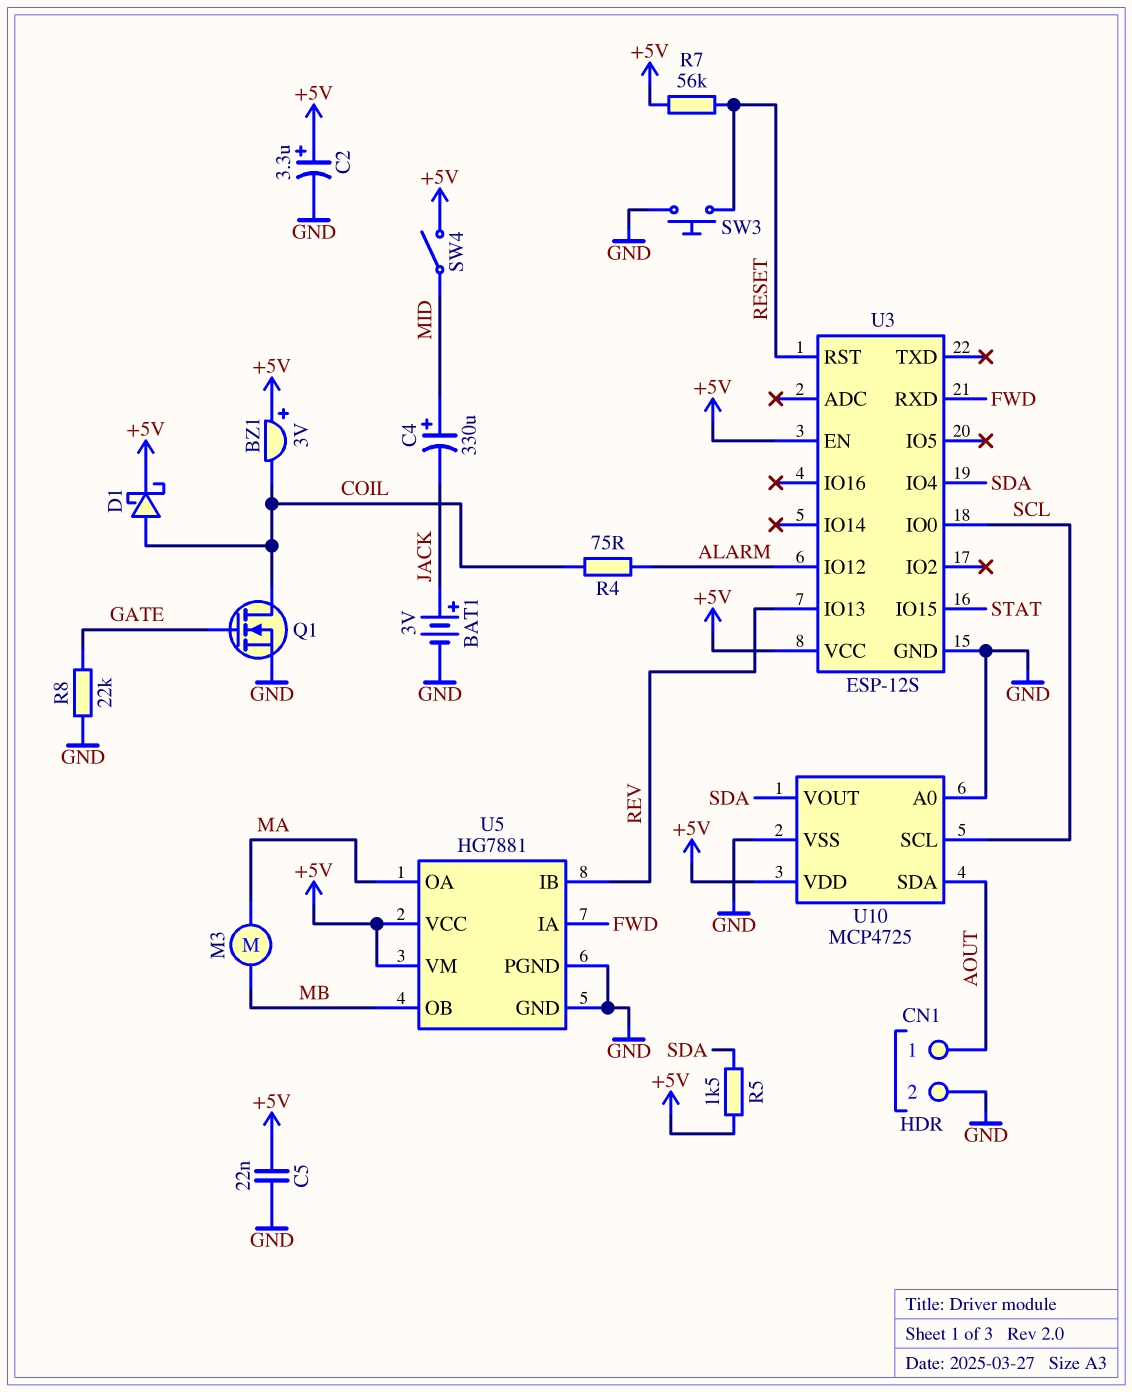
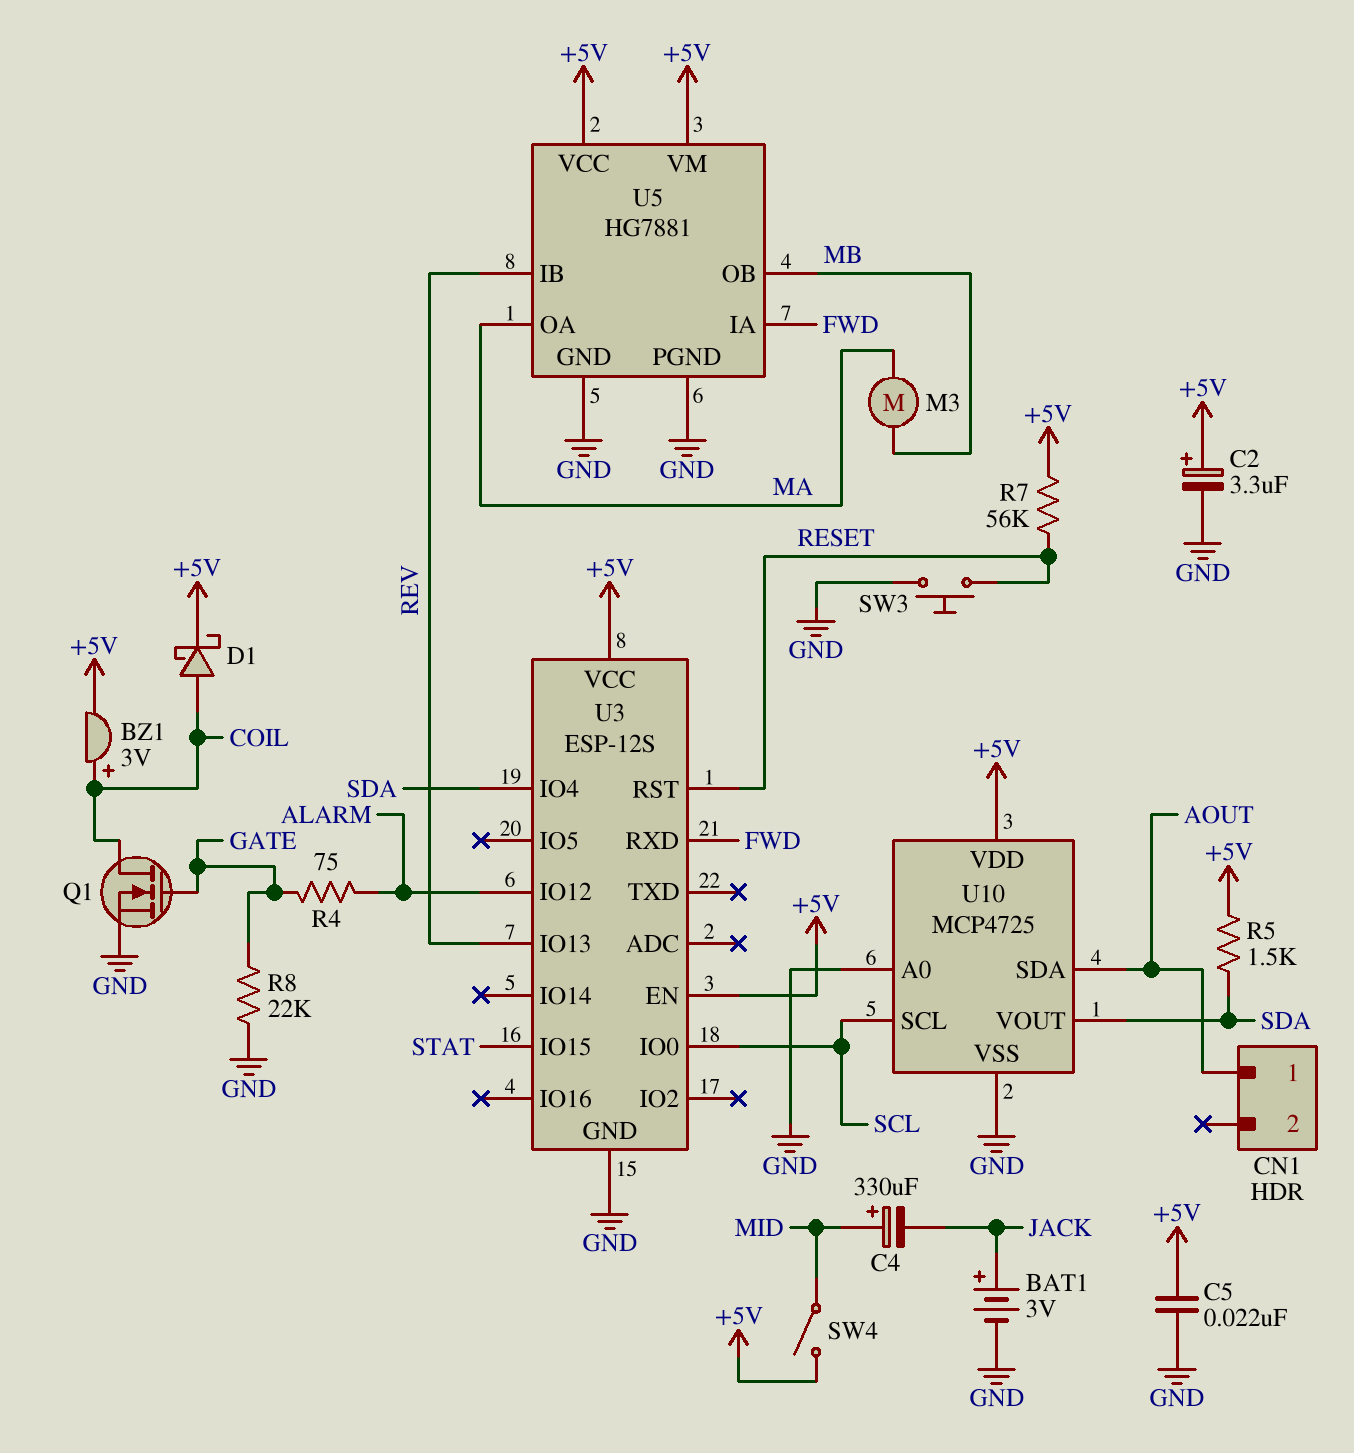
BZ1: buzzer 3V (plus +5V, minus COIL) -> buzzer 3V (plus COIL, minus +5V)
CN1 pin 2: GND -> none
R4: 75 (ALARM, COIL) -> 75 (ALARM, GATE)

